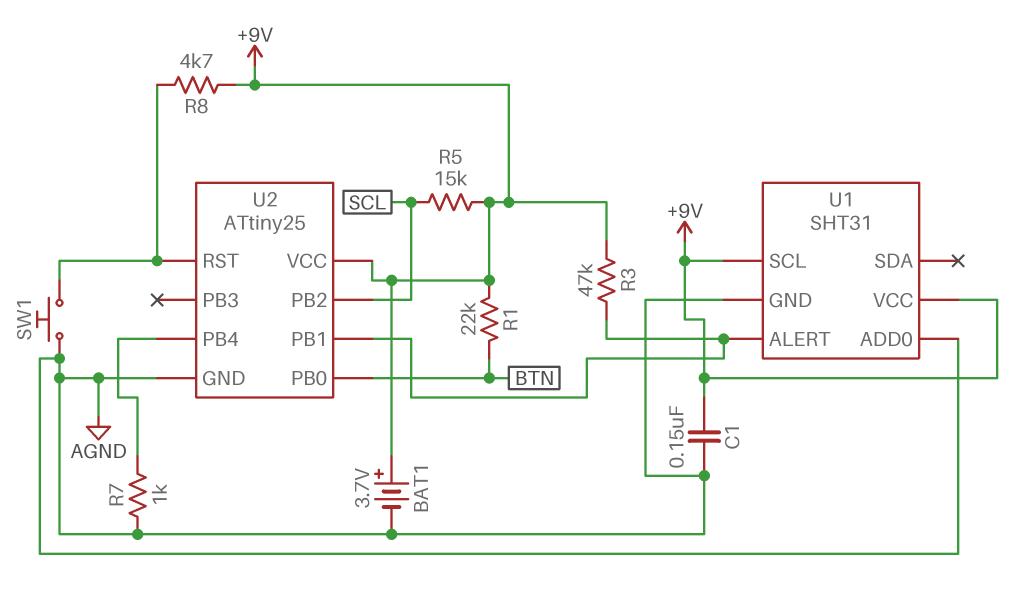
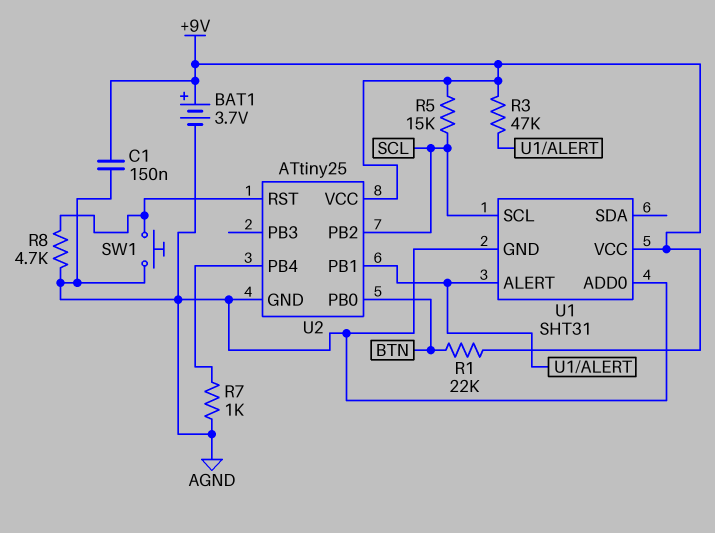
R8: 4.7k (+9V, U2/RST) -> 4.7k (AGND, U2/RST)
U1 pin SCL: +9V -> SCL

